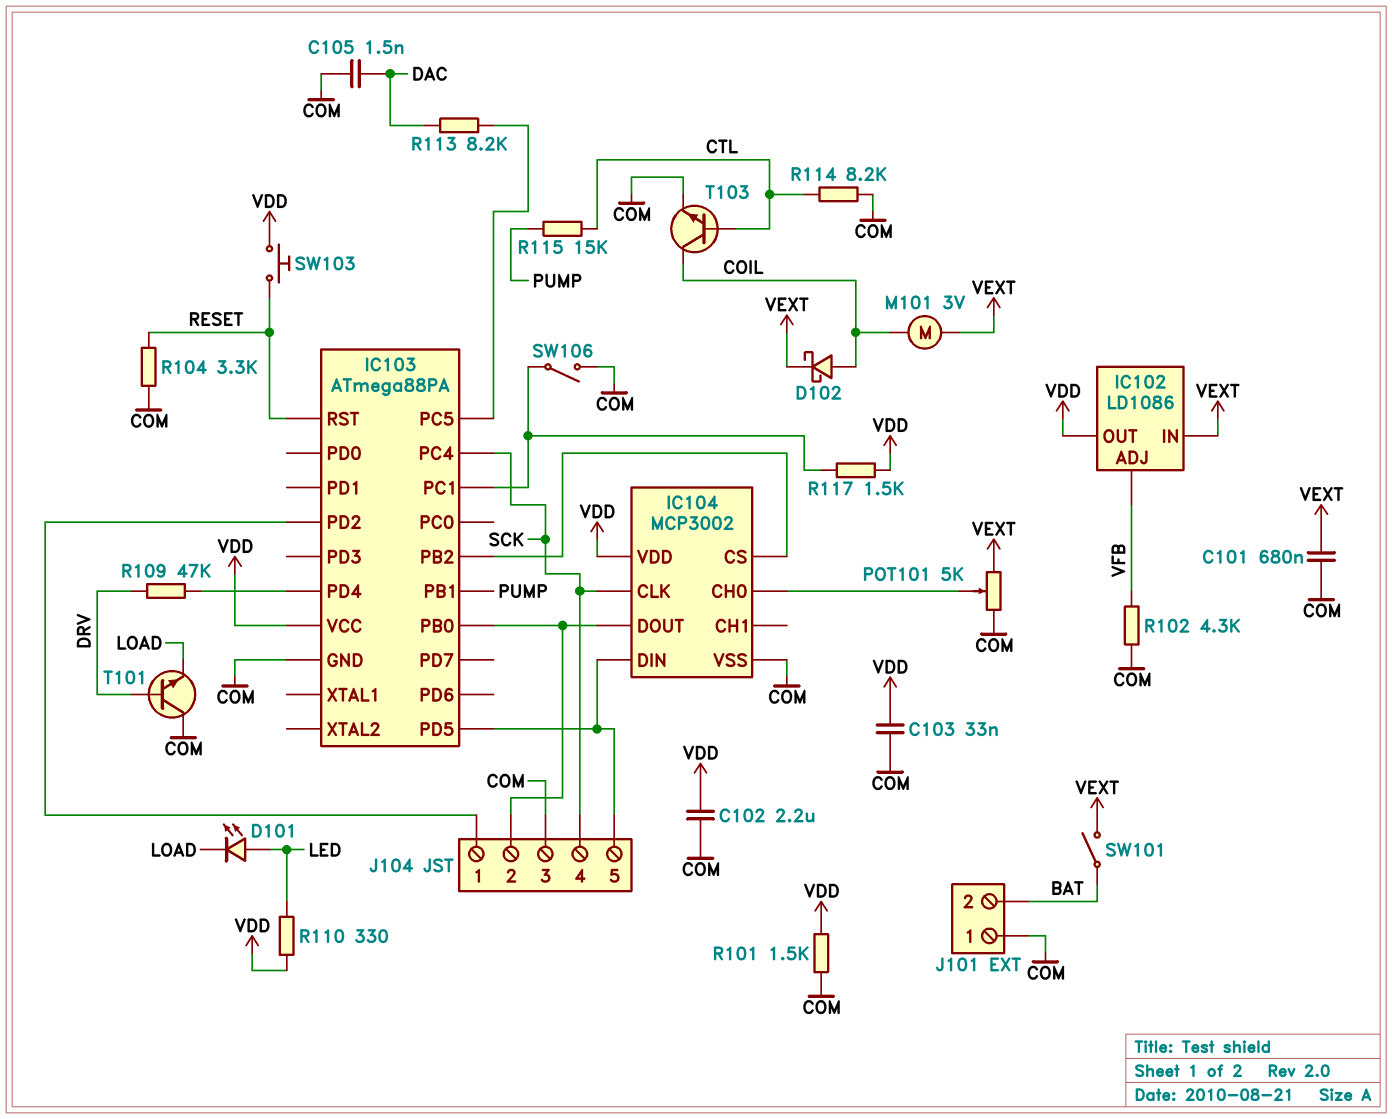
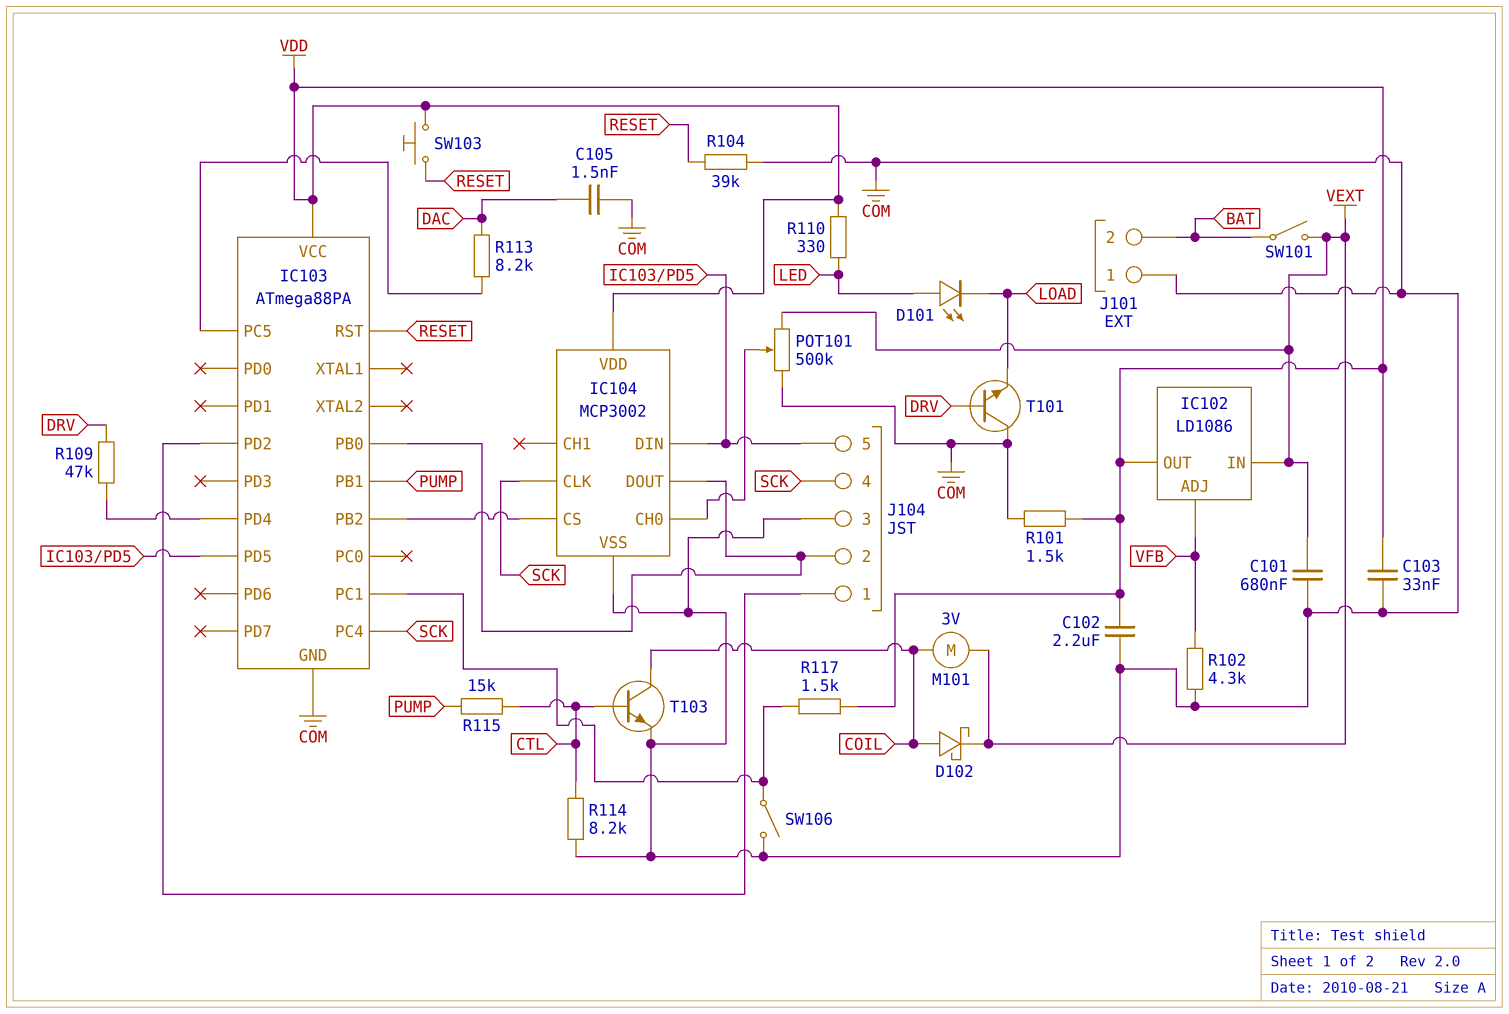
POT101: 5k (COM, VEXT, wiper IC104/CH0) -> 500k (COM, VEXT, wiper IC104/CH0)
R104: 3.3k (COM, RESET) -> 39k (COM, RESET)

